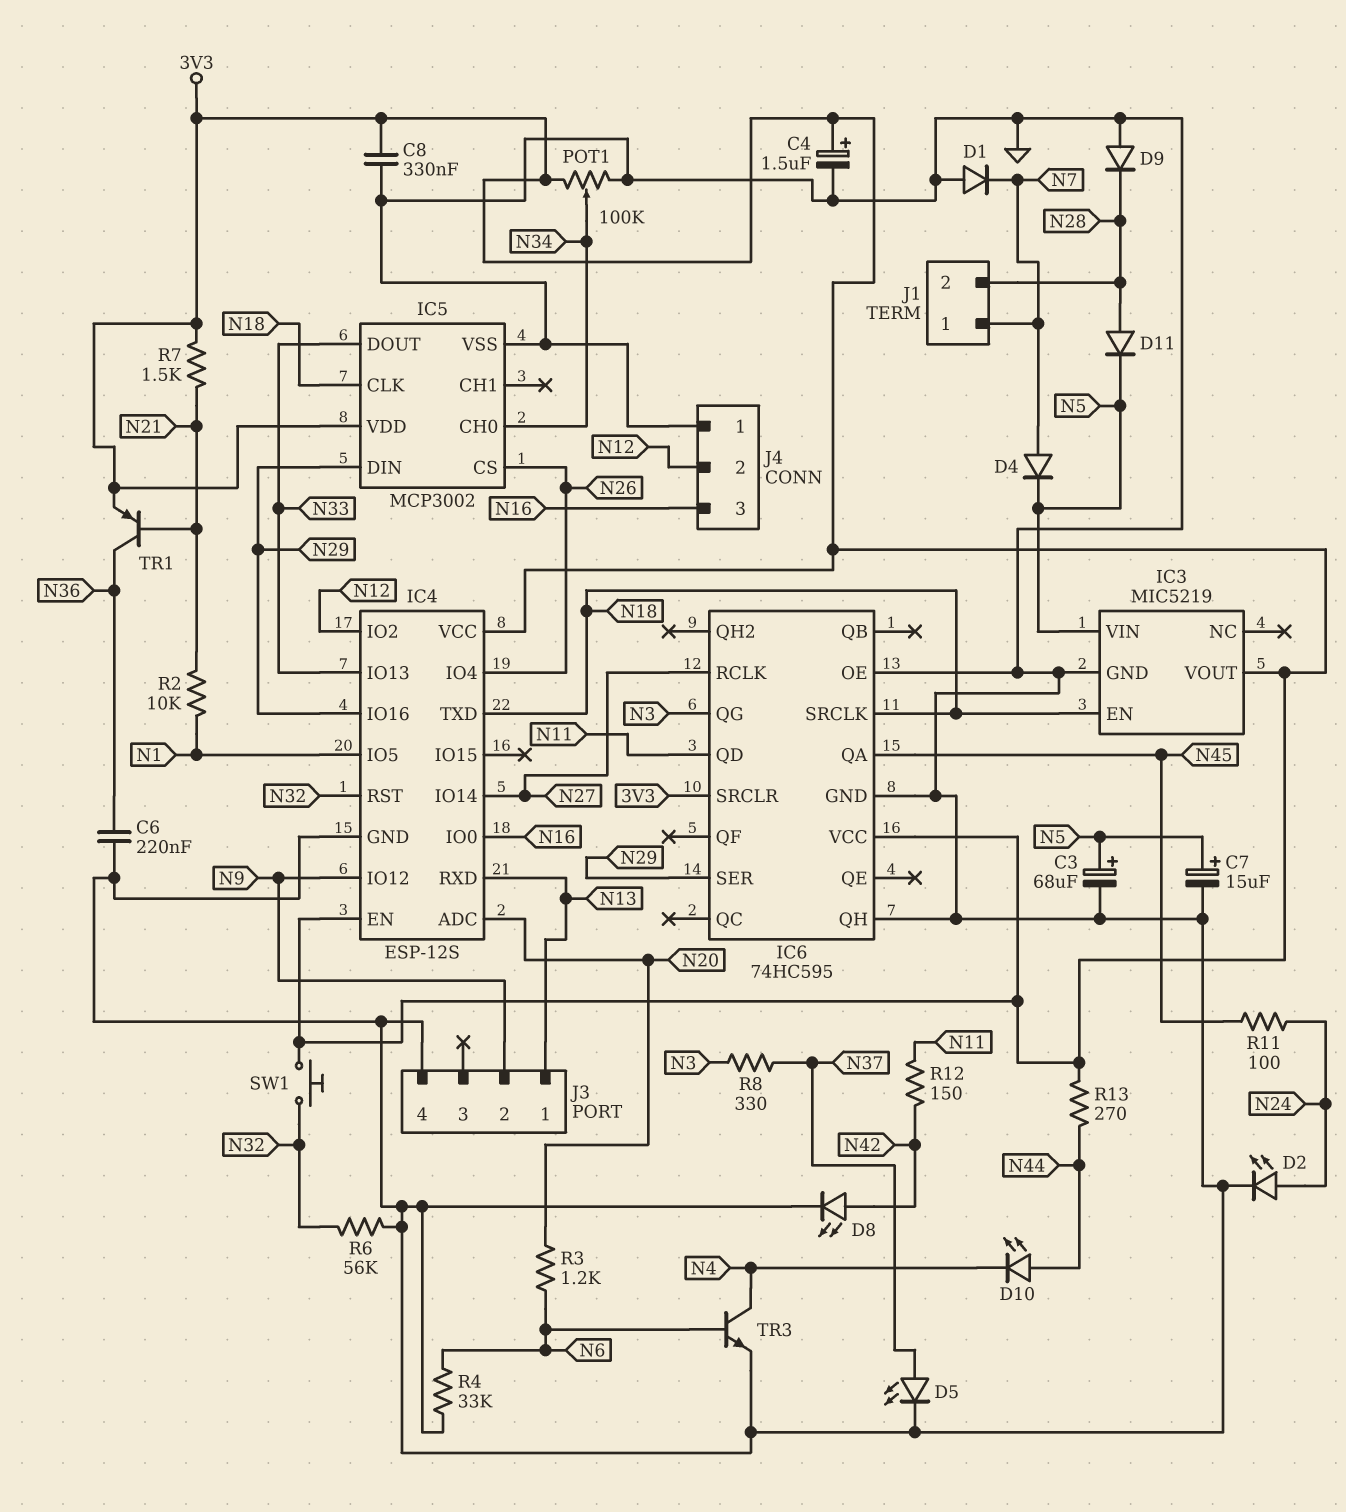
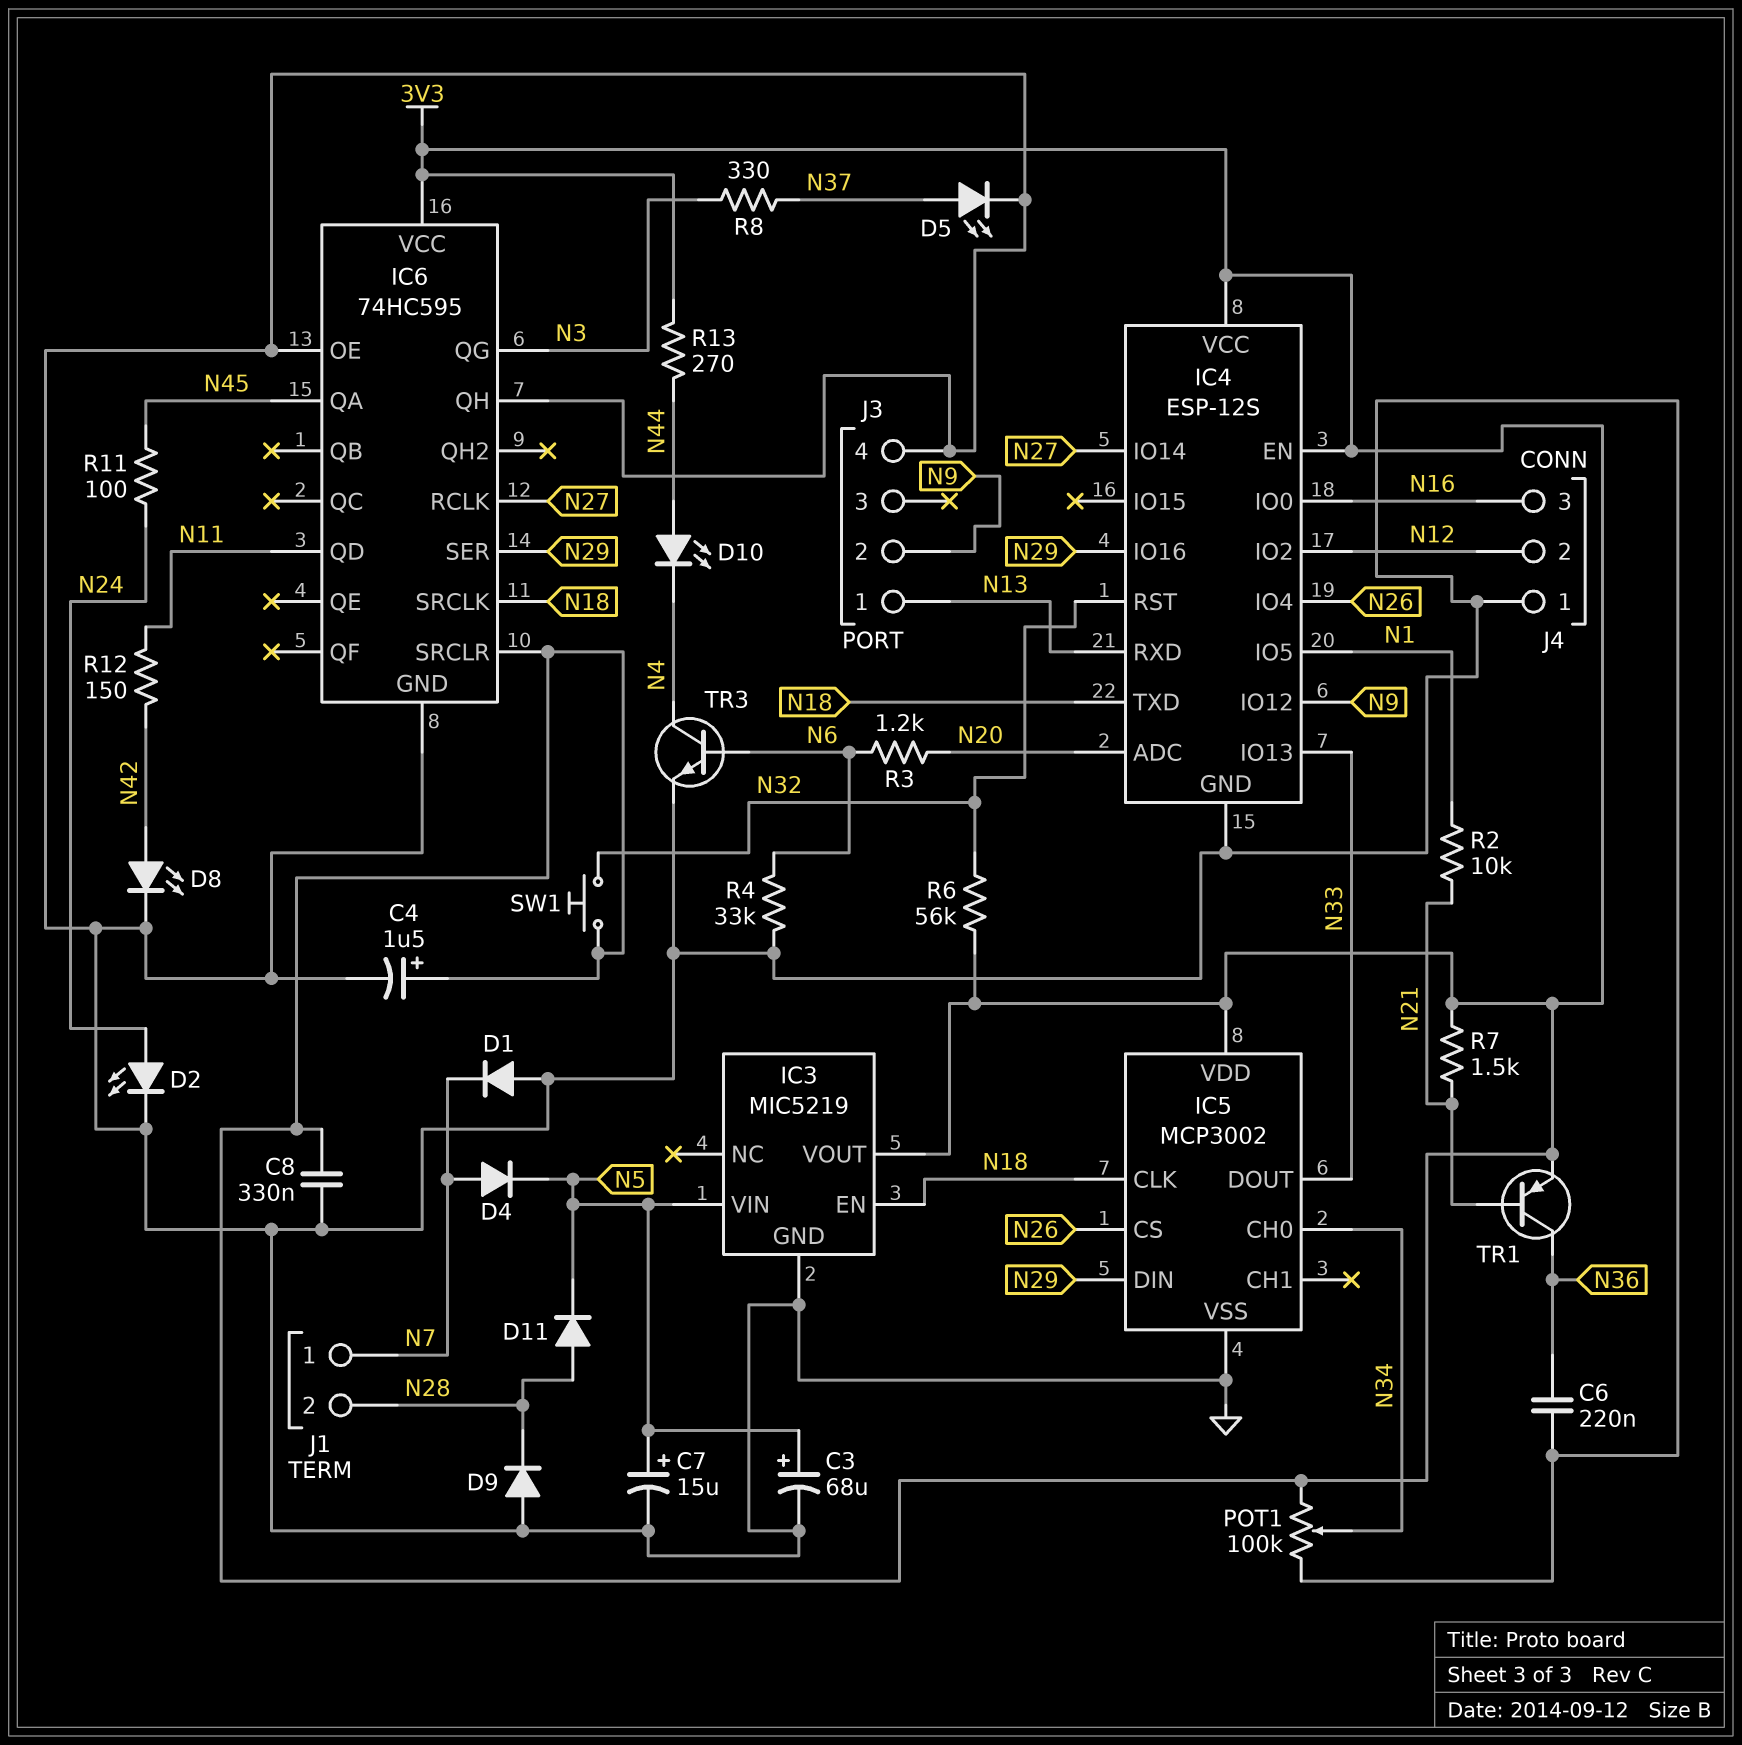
R6: 56k (GND, N32) -> 56k (3V3, N32)

